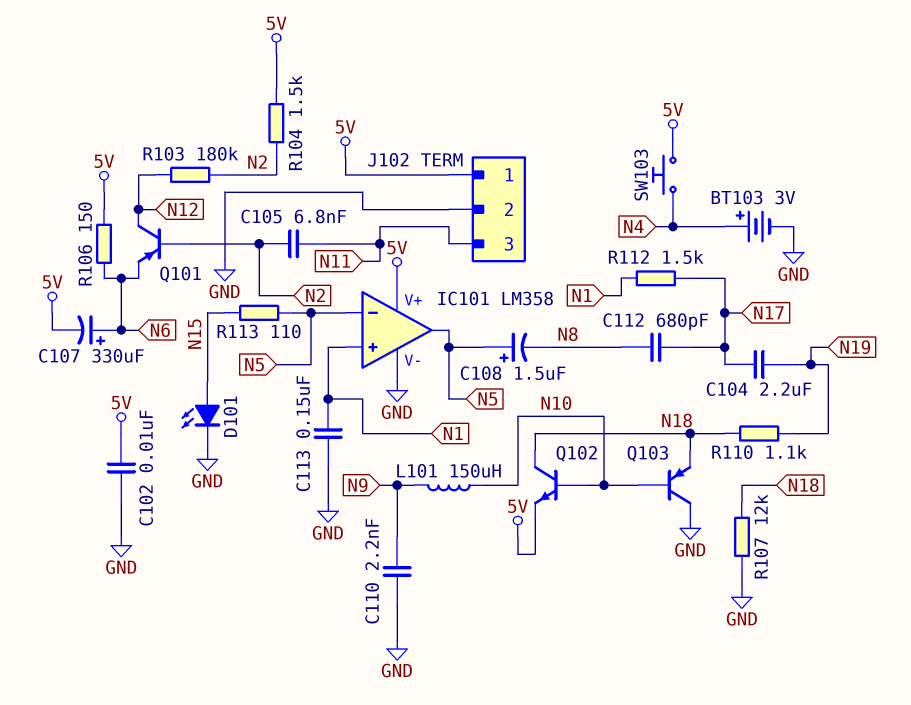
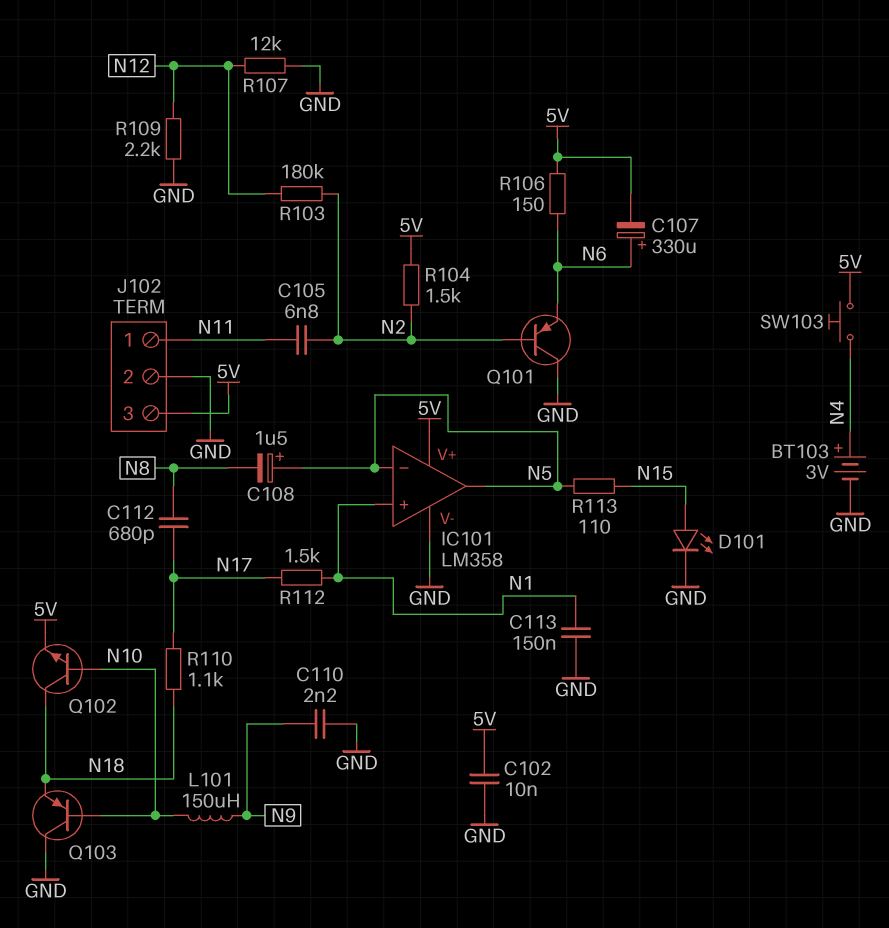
C104: 2.2uF (N17, N19) -> none
J102 pin 1: 5V -> N11
J102 pin 3: N11 -> 5V
Q101: PNP (B N2, C N12, E N6) -> PNP (B N2, C GND, E N6)
R107: 12k (GND, N18) -> 12k (GND, N12)
R109: none -> 2.2k (GND, N12)
R110: 1.1k (N18, N19) -> 1.1k (N17, N18)

